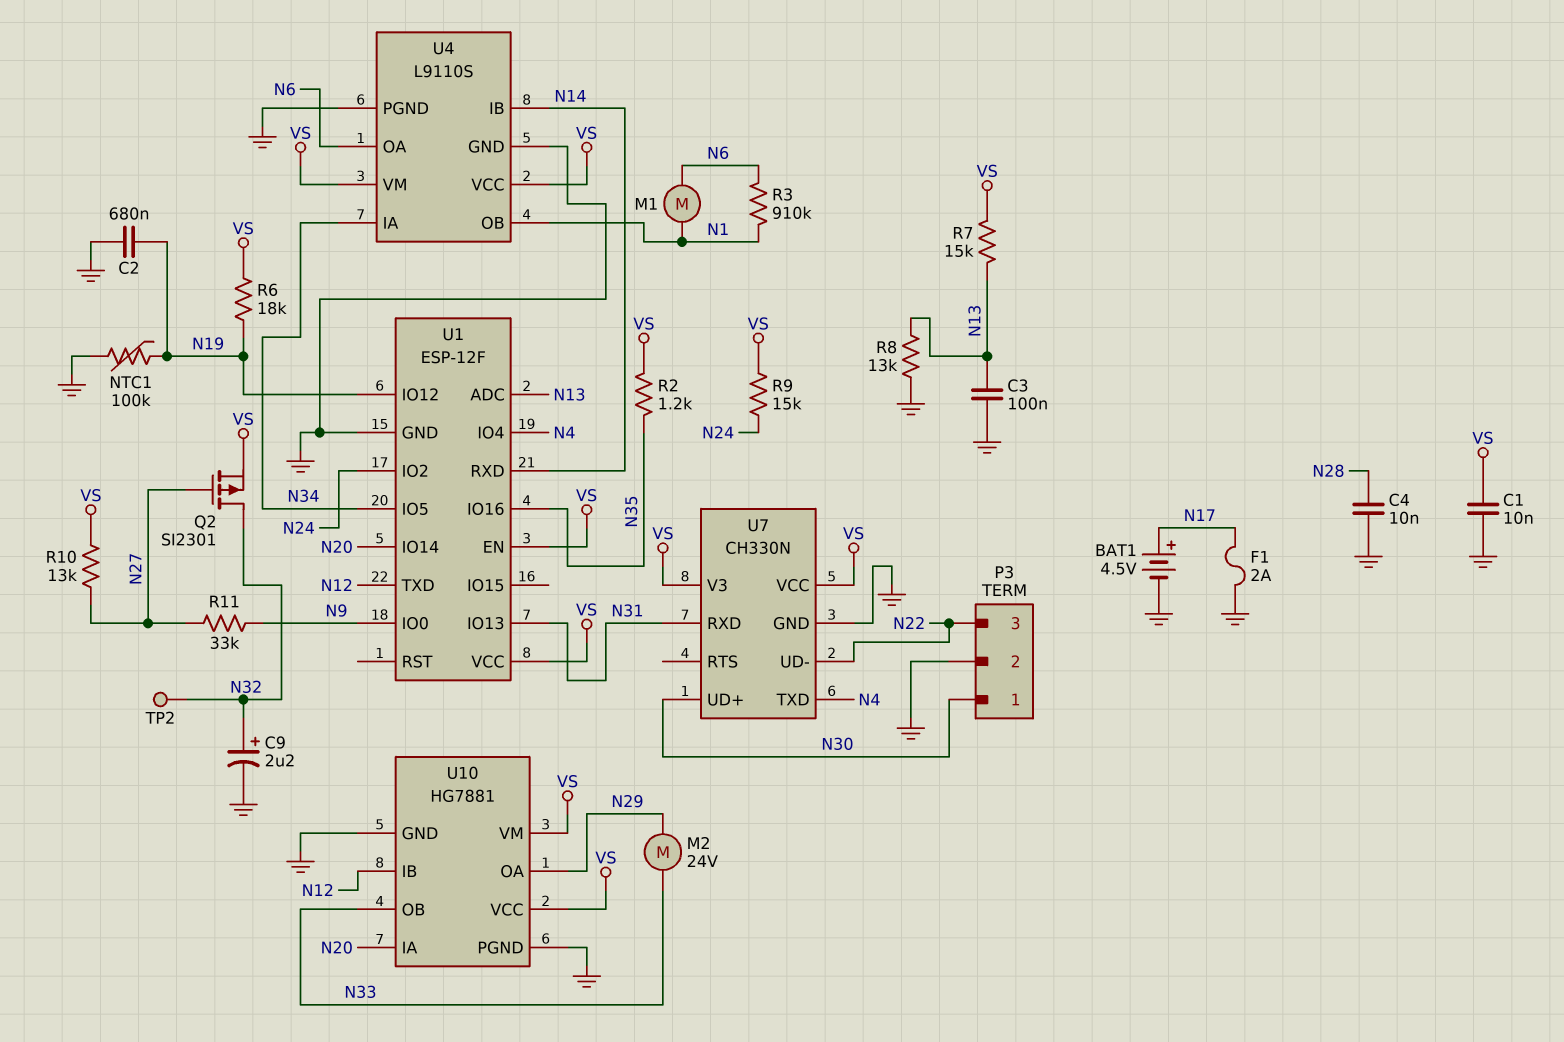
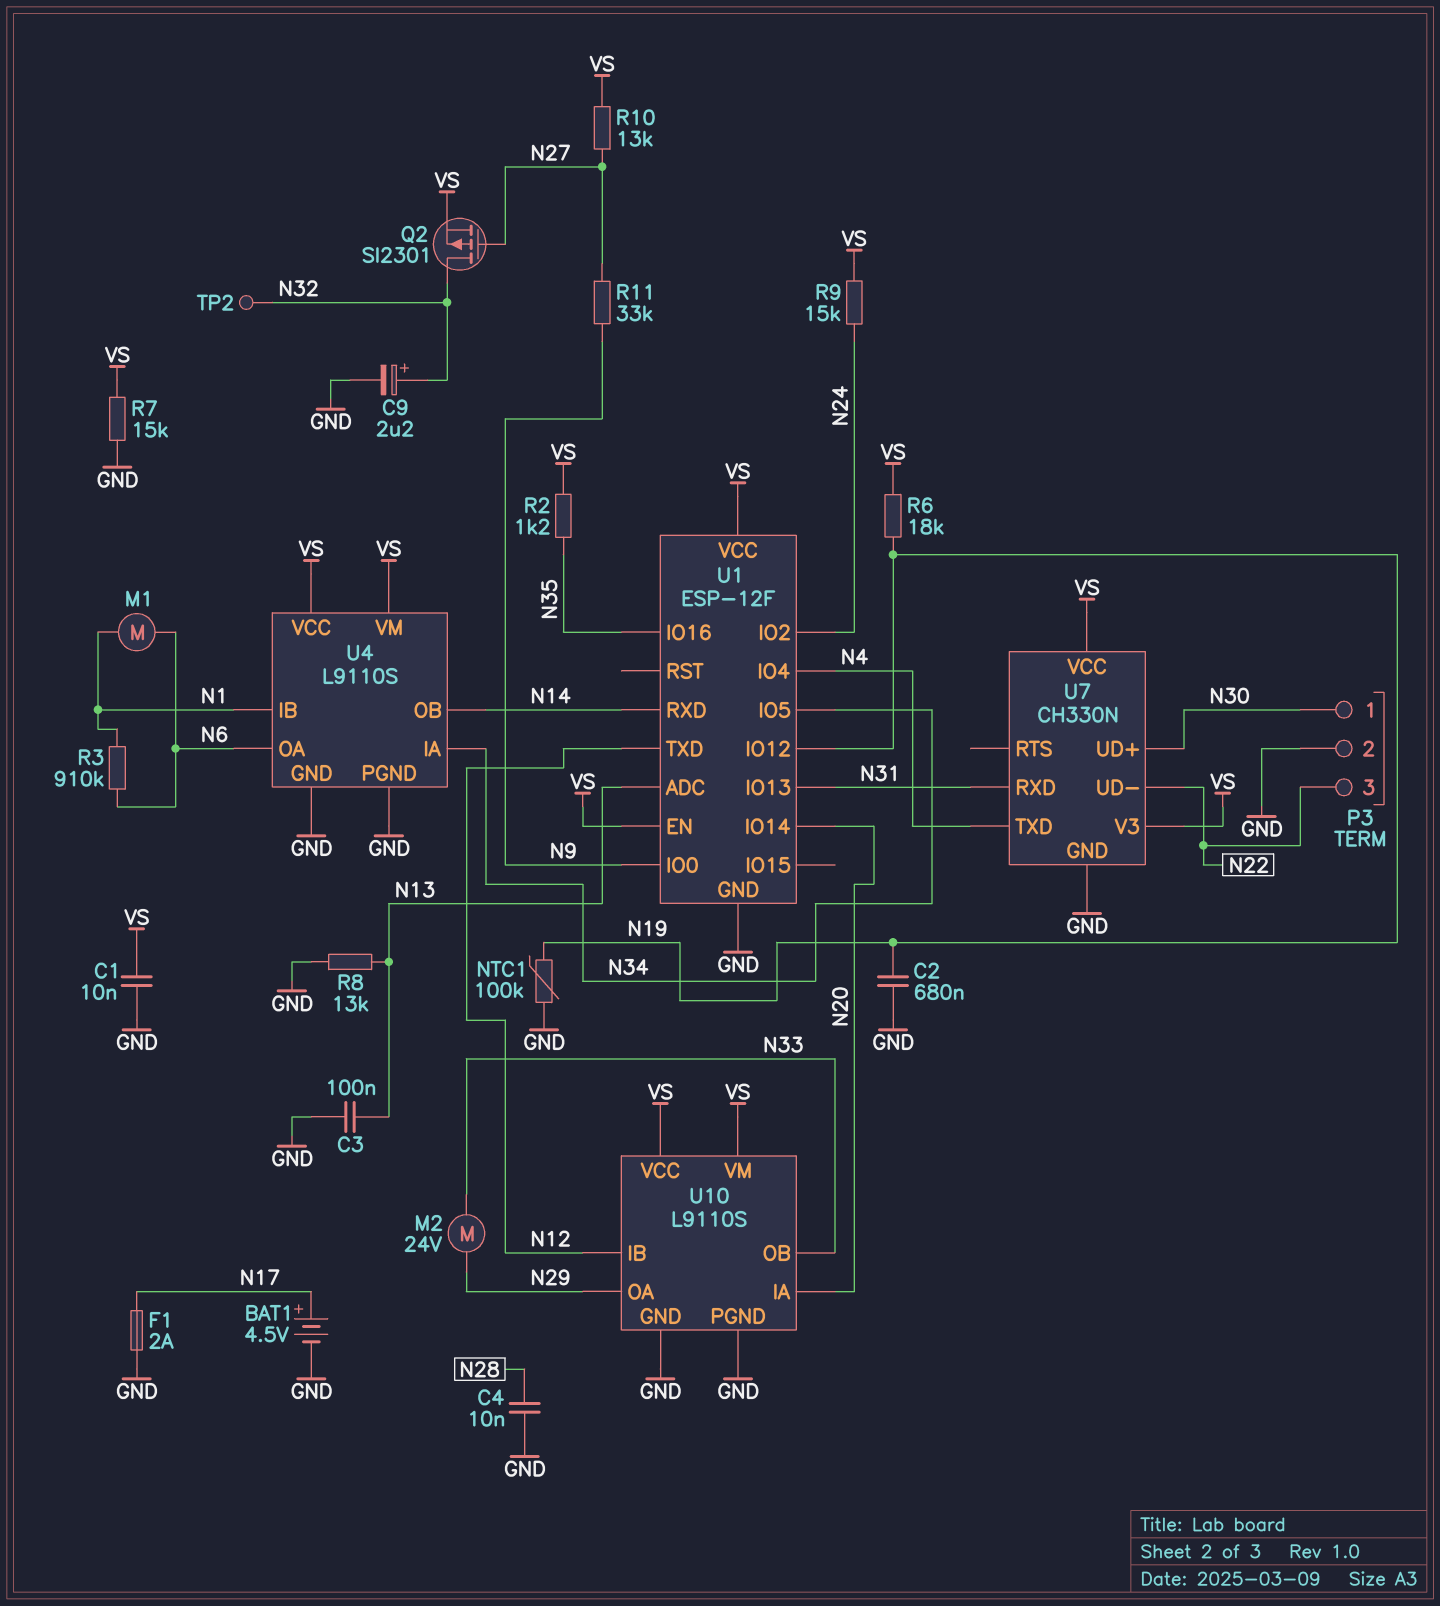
R7: 15k (N13, VS) -> 15k (GND, VS)
U4 pin IB: N14 -> N1
U4 pin OB: N1 -> N14
U10: HG7881 -> L9110S

